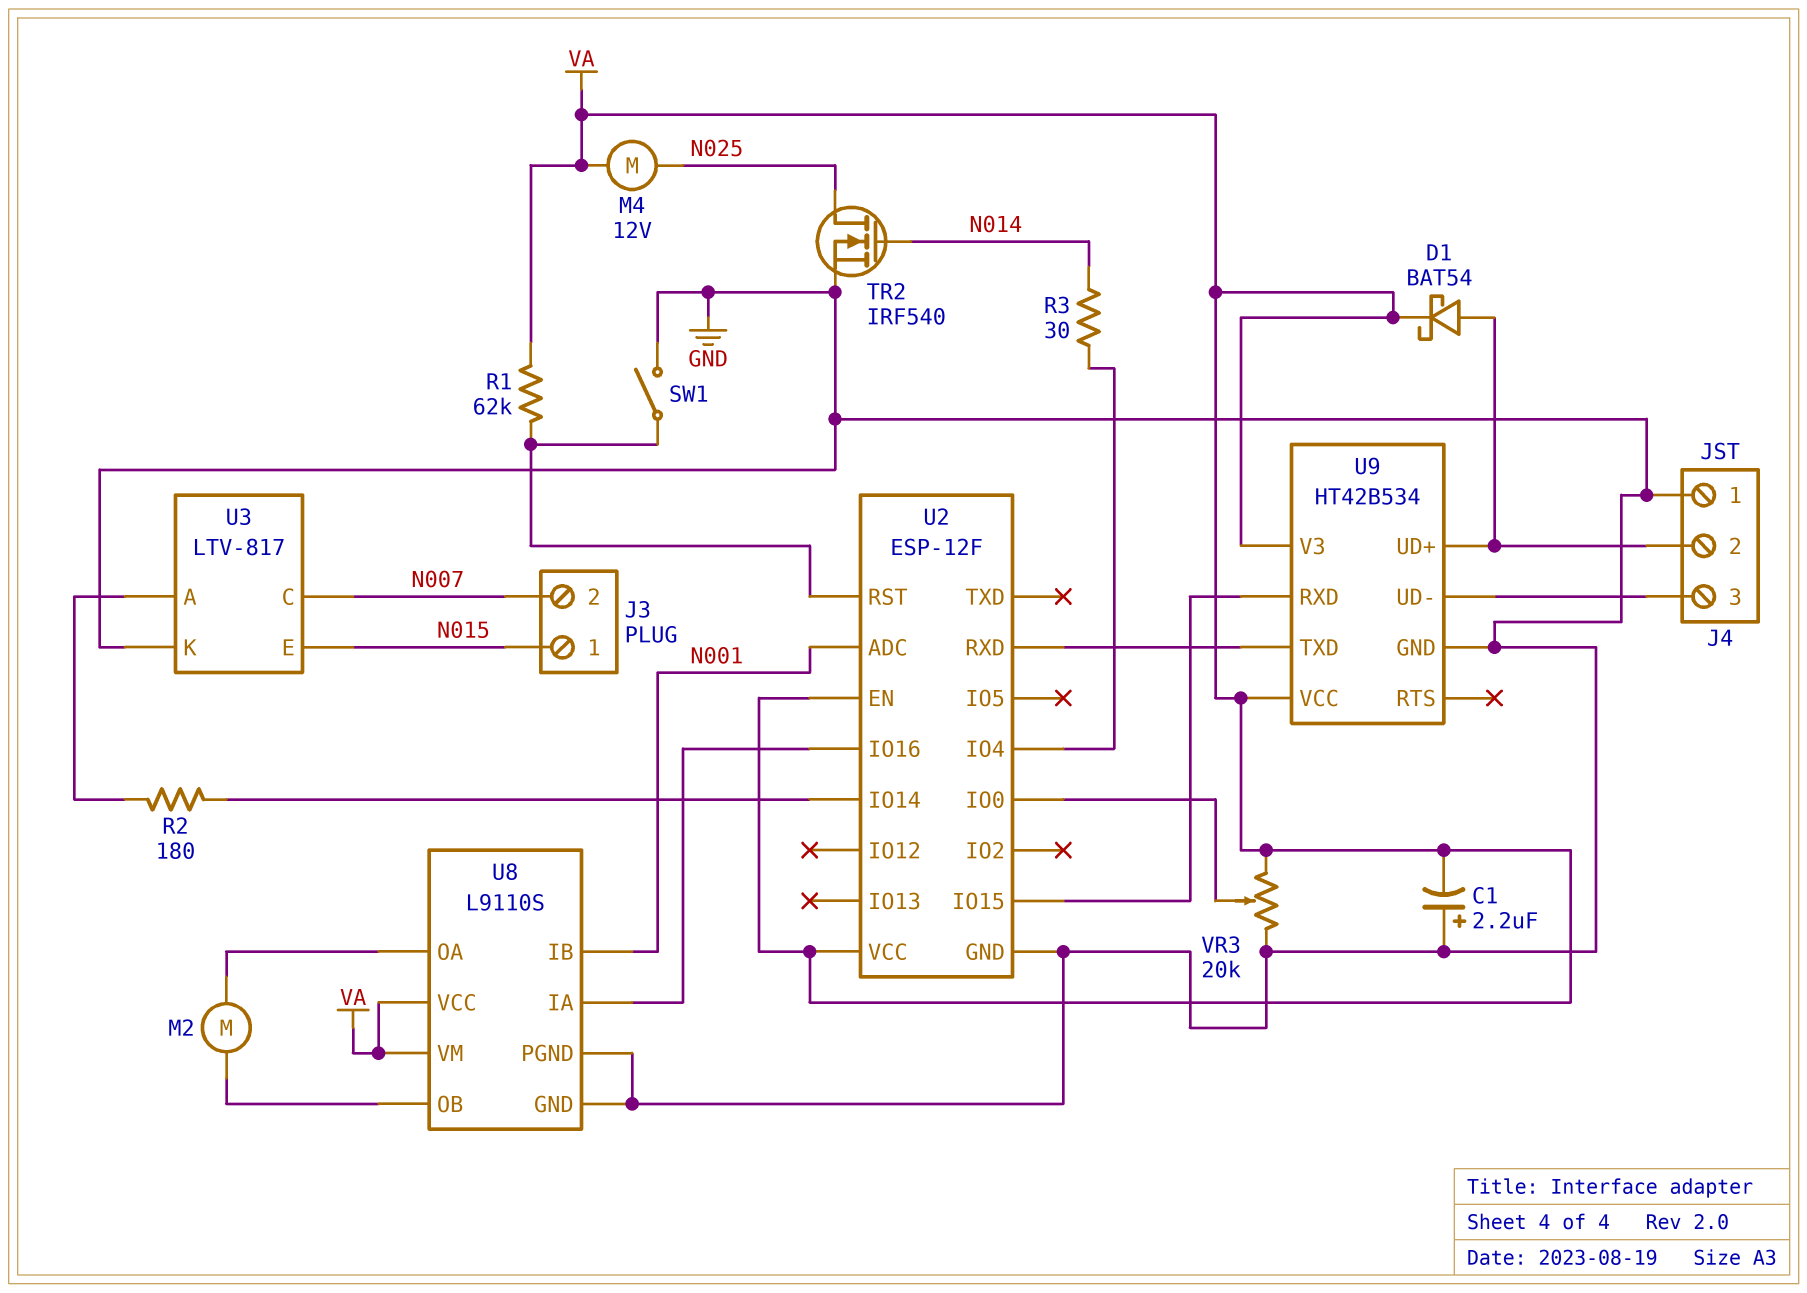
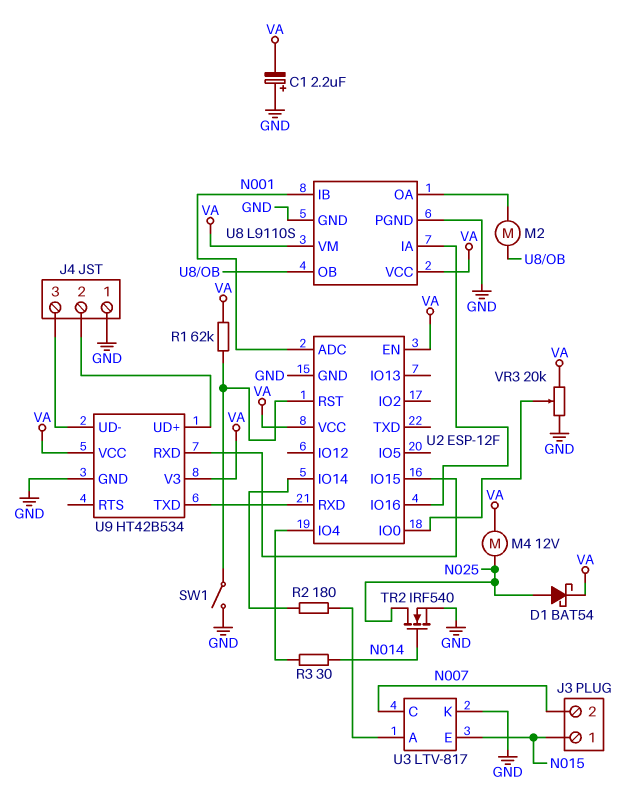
D1: schottky BAT54 (A J4/2, K VA) -> schottky BAT54 (A N025, K VA)

